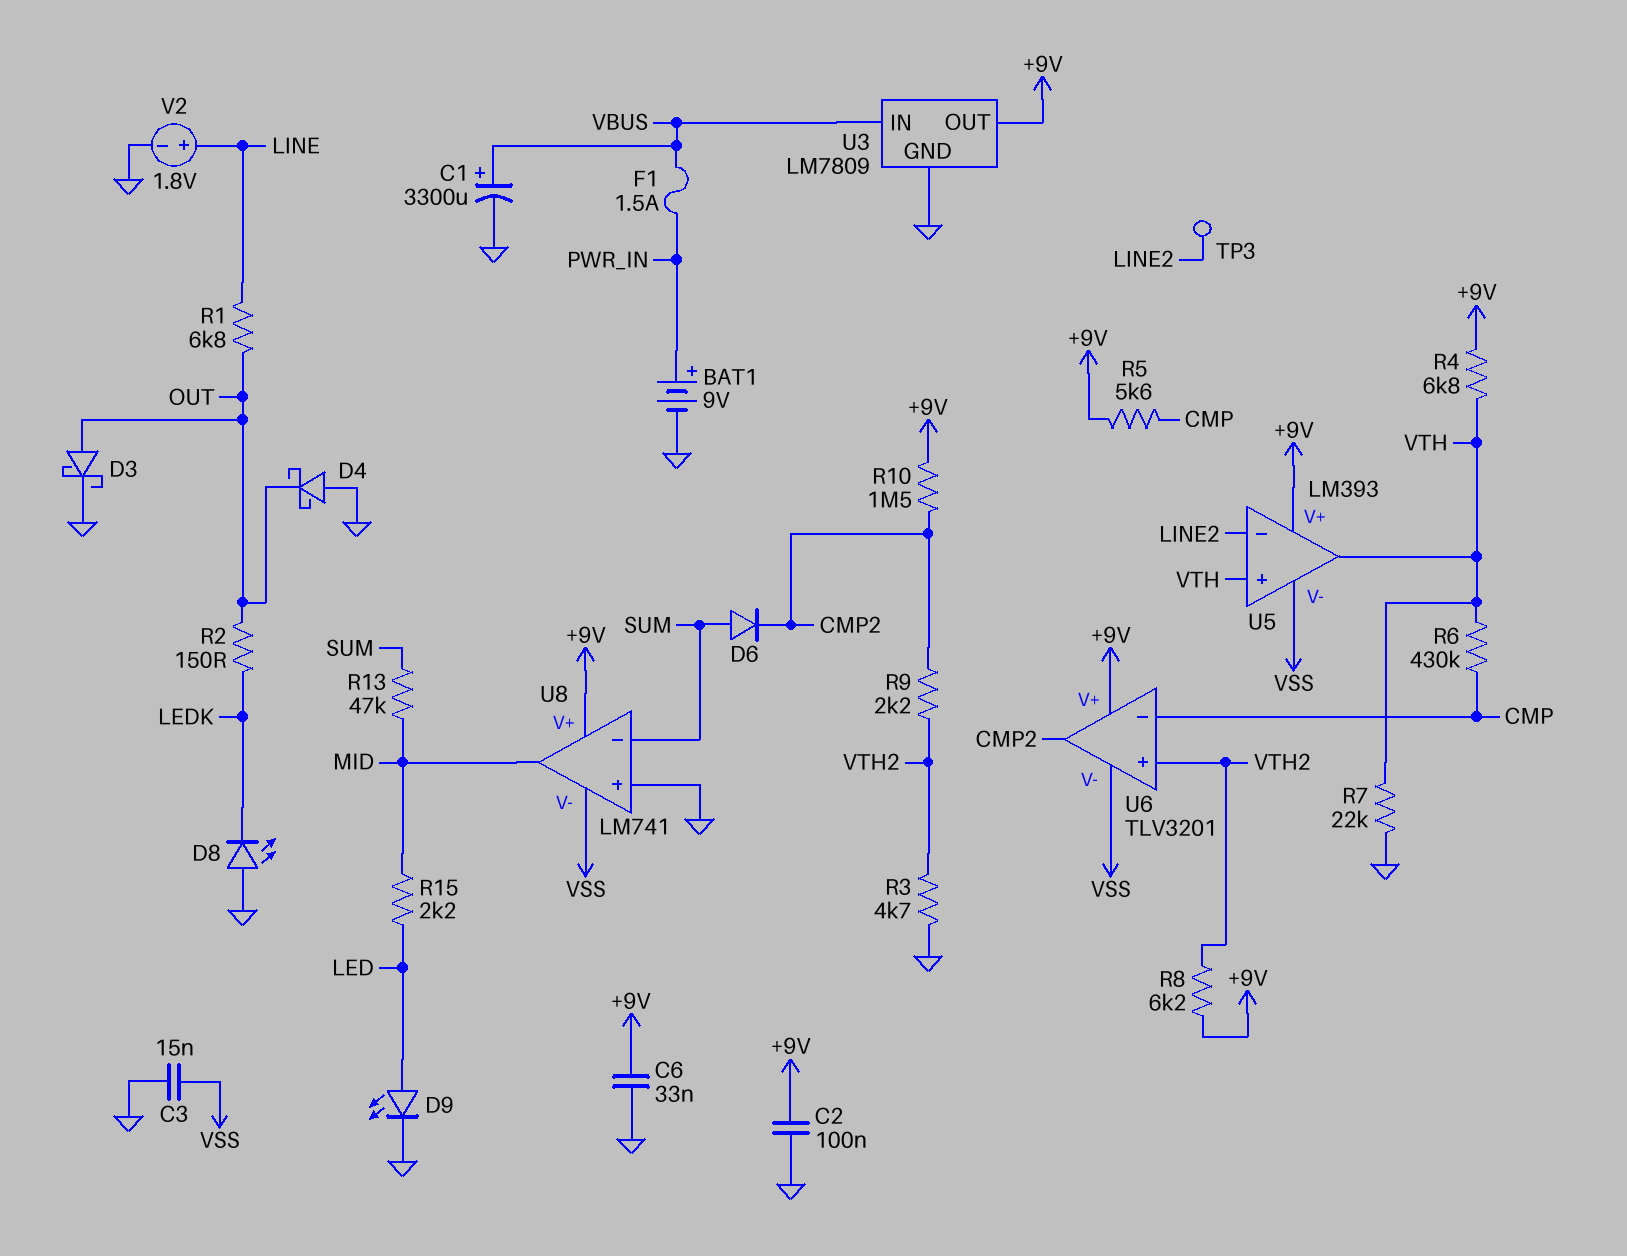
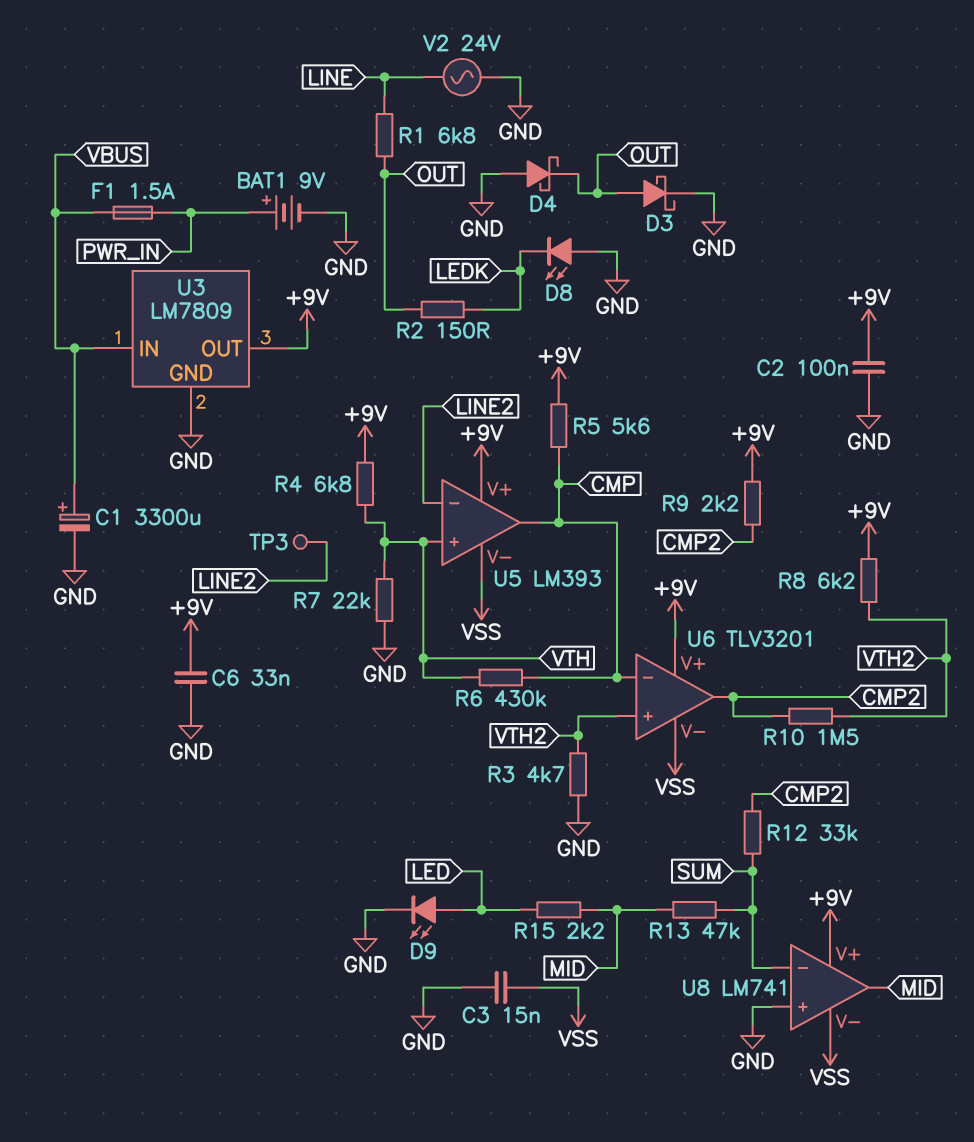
D6: diode (A SUM, K CMP2) -> none
R9: 2.2k (CMP2, VTH2) -> 2.2k (+9V, CMP2)
R10: 1.5M (+9V, CMP2) -> 1.5M (CMP2, VTH2)
R12: none -> 33k (CMP2, SUM)
U5 pin out: VTH -> CMP
V2: 1.8V (plus LINE, minus GND) -> AC 24V (GND, LINE)

